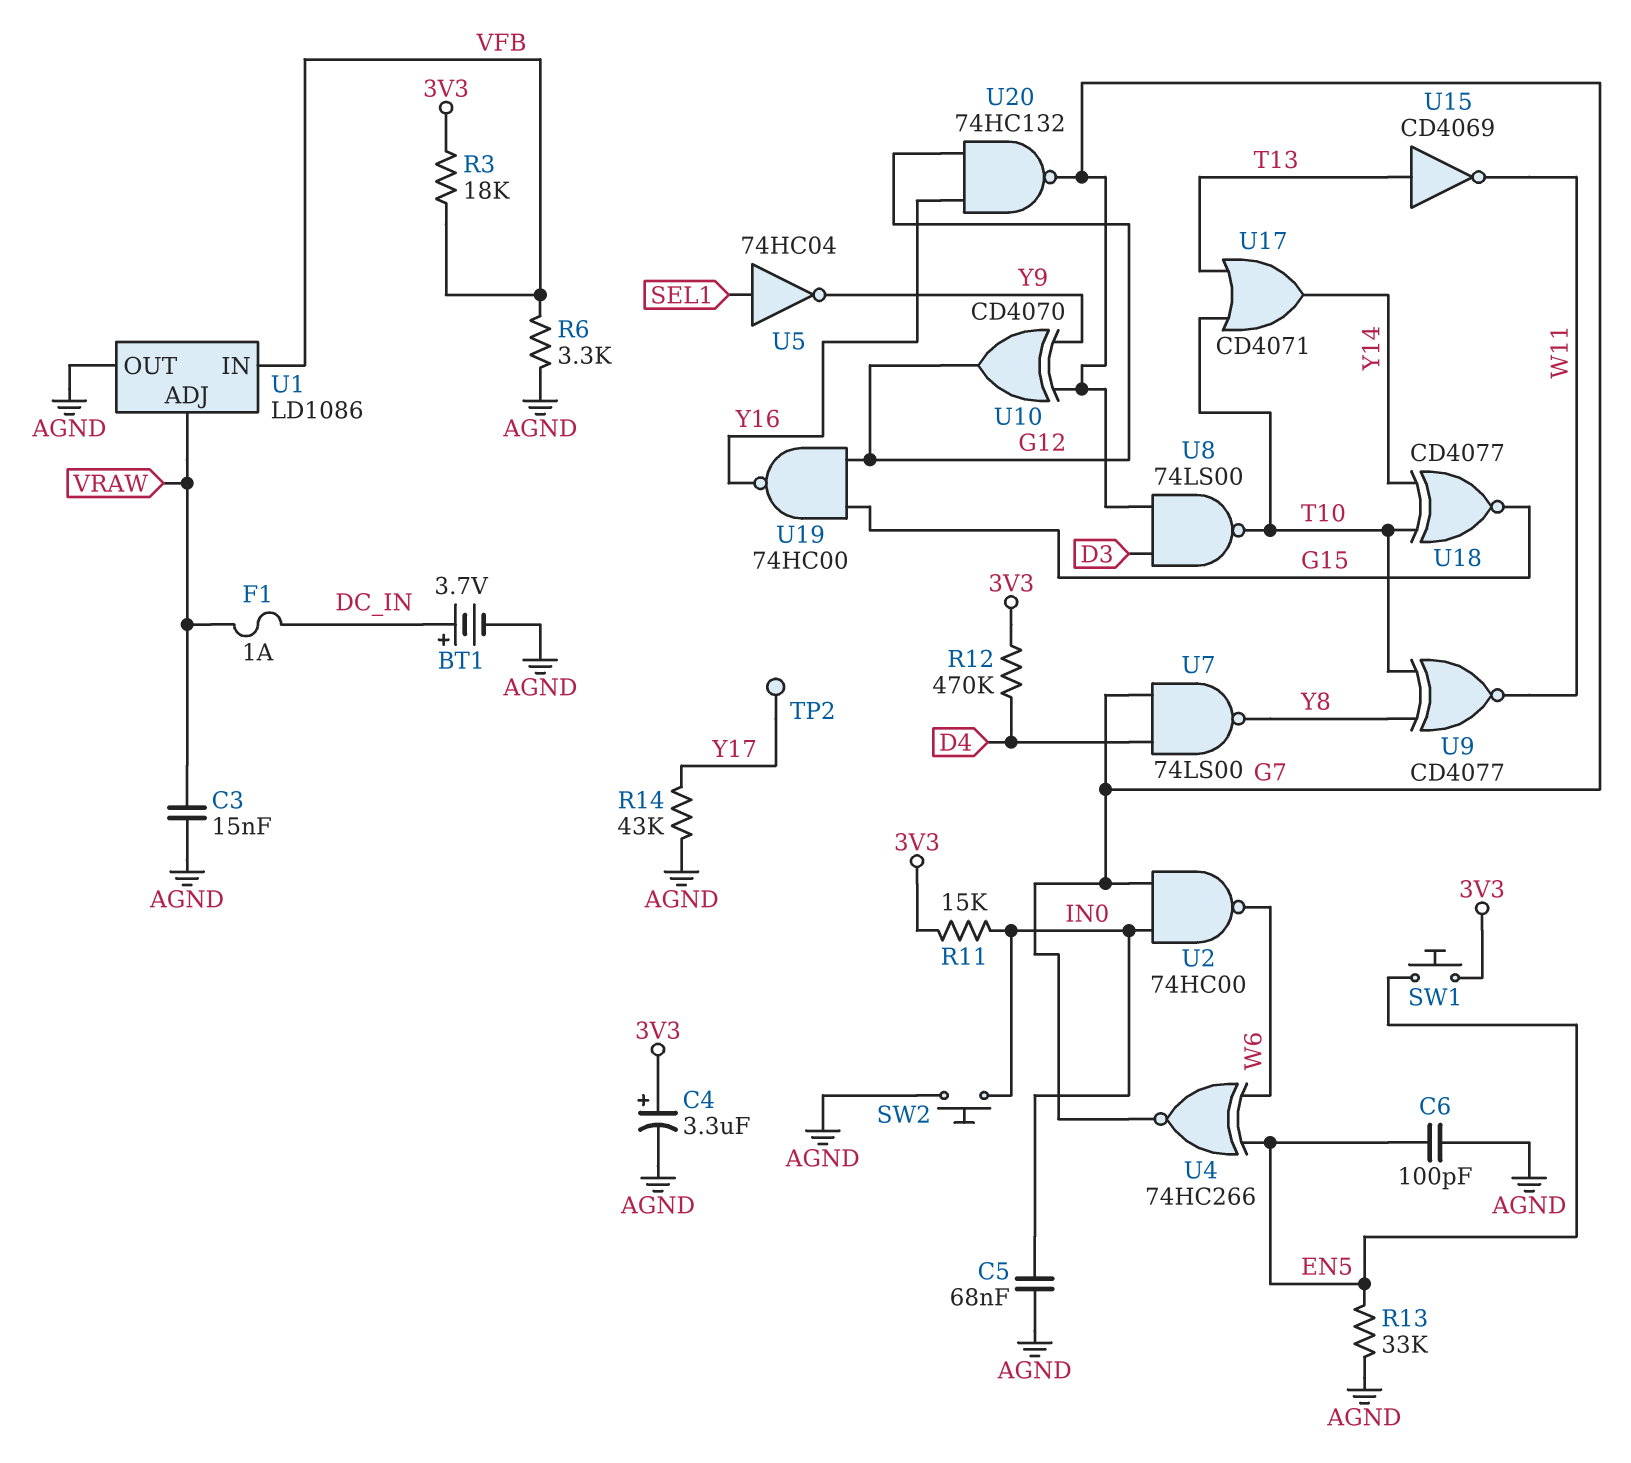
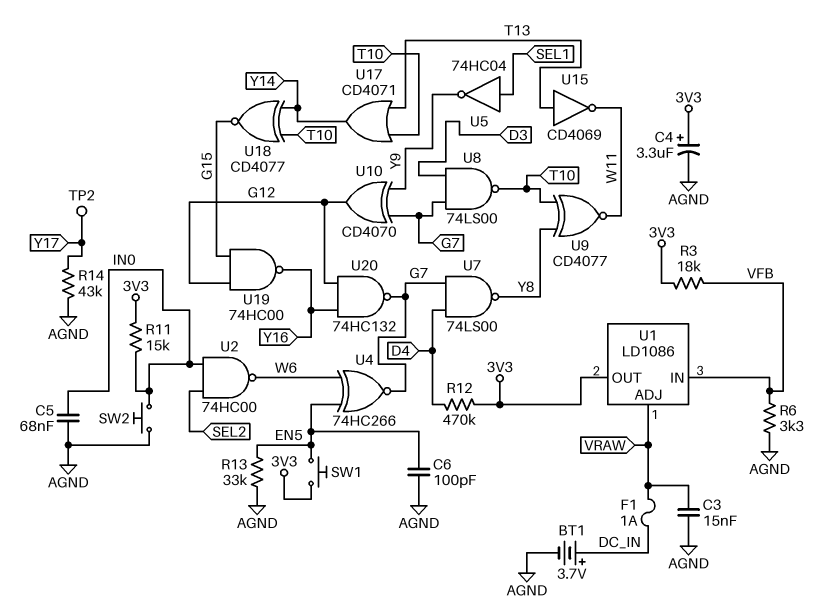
U1 pin OUT: AGND -> 3V3
U2: NAND 74HC00 (in G7, in IN0, out W6) -> NAND 74HC00 (in IN0, in SEL2, out W6)

